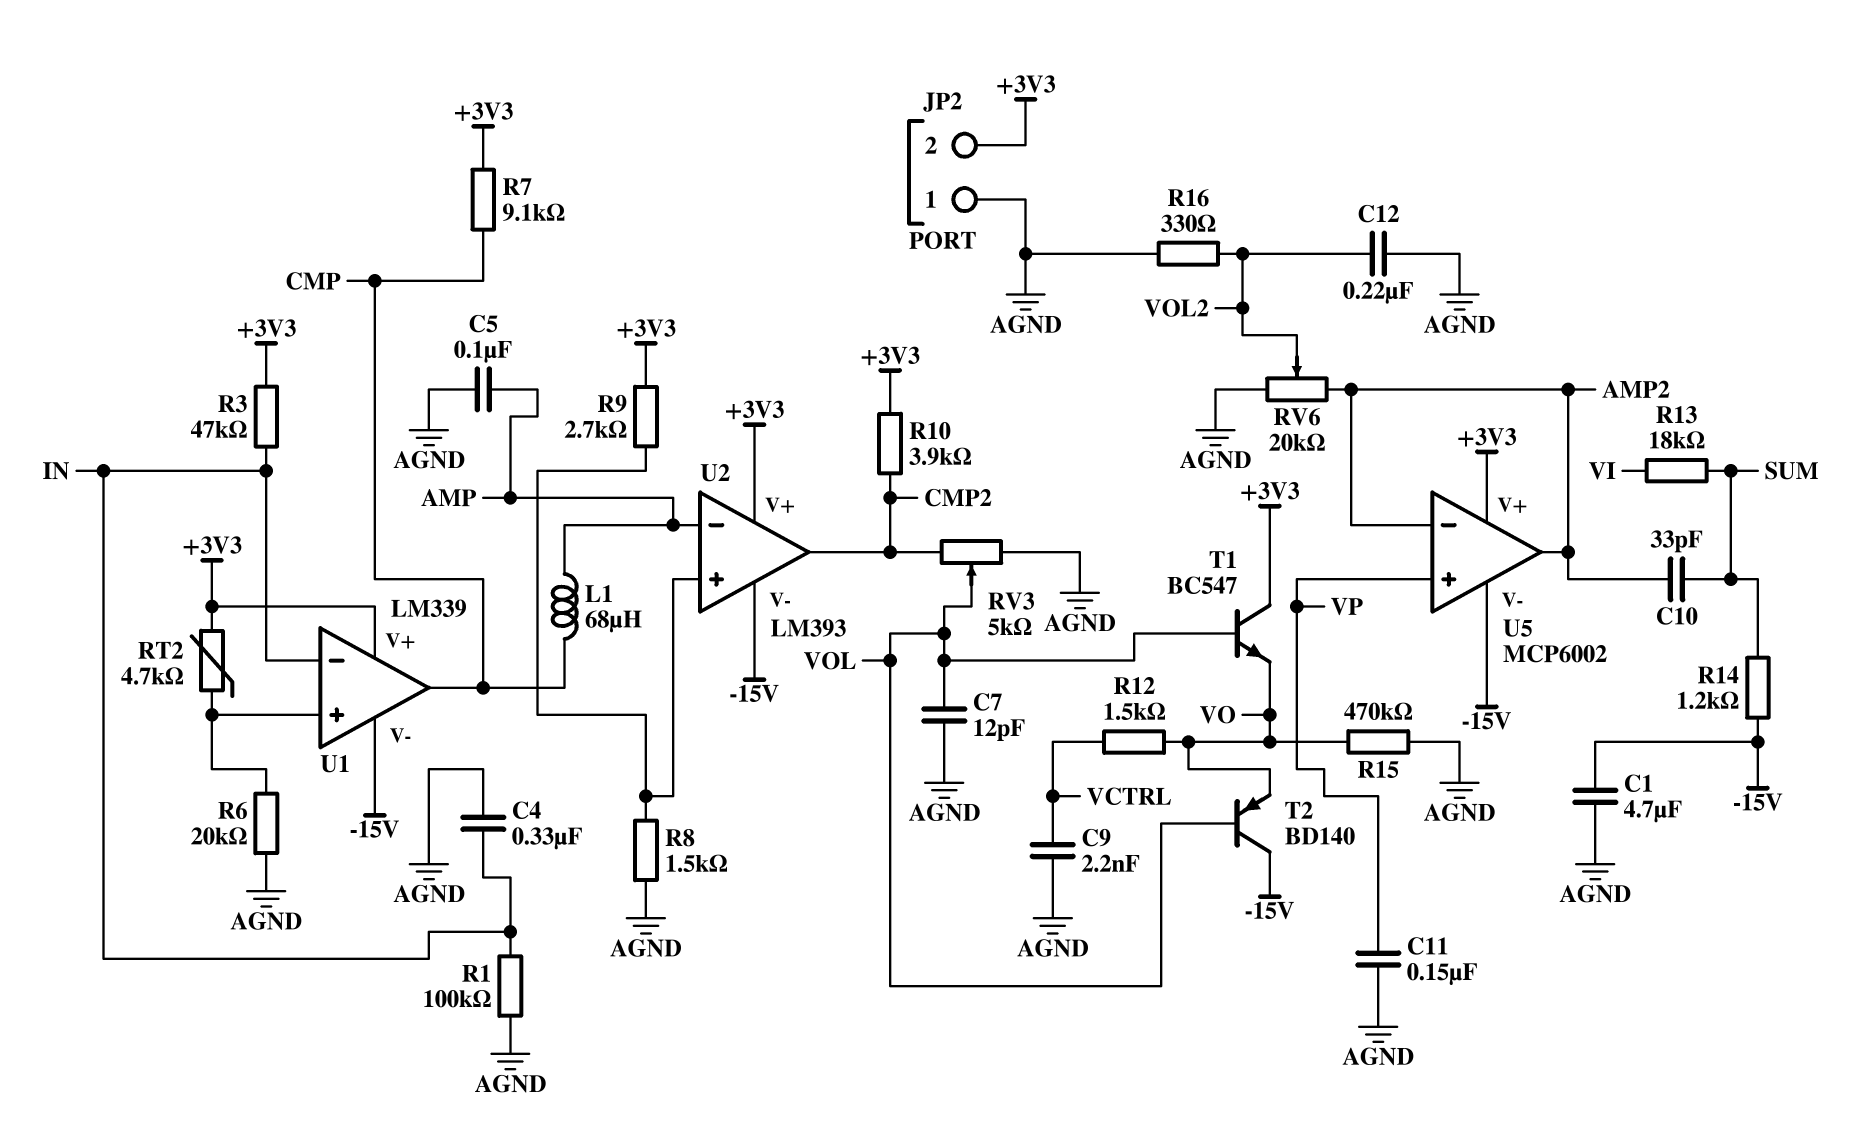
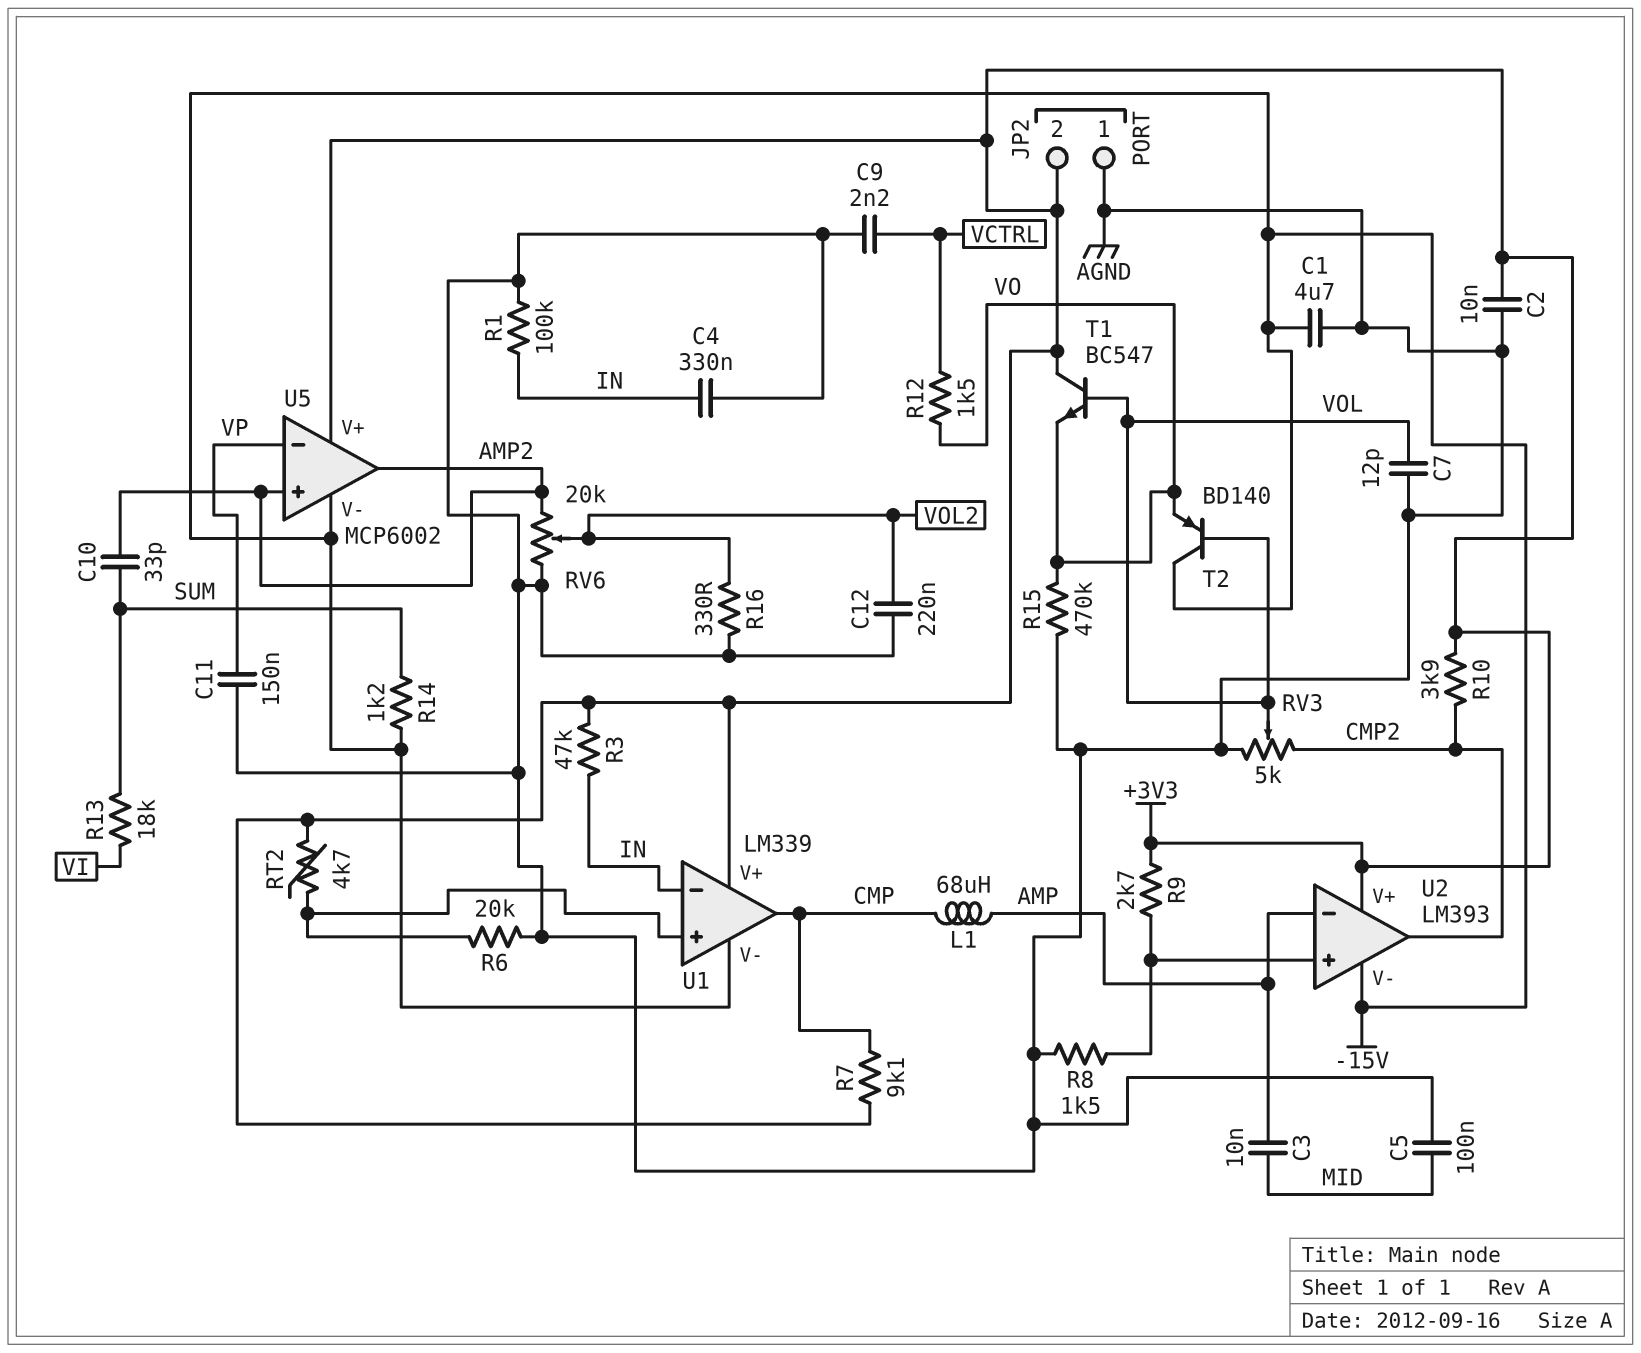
C2: none -> 10nF (+3V3, AGND)
C3: none -> 10nF (AMP, MID)
C5: 100nF (AGND, AMP) -> 100nF (AGND, MID)
U5 pin in+: VP -> AMP2
U5 pin in-: AMP2 -> VP

